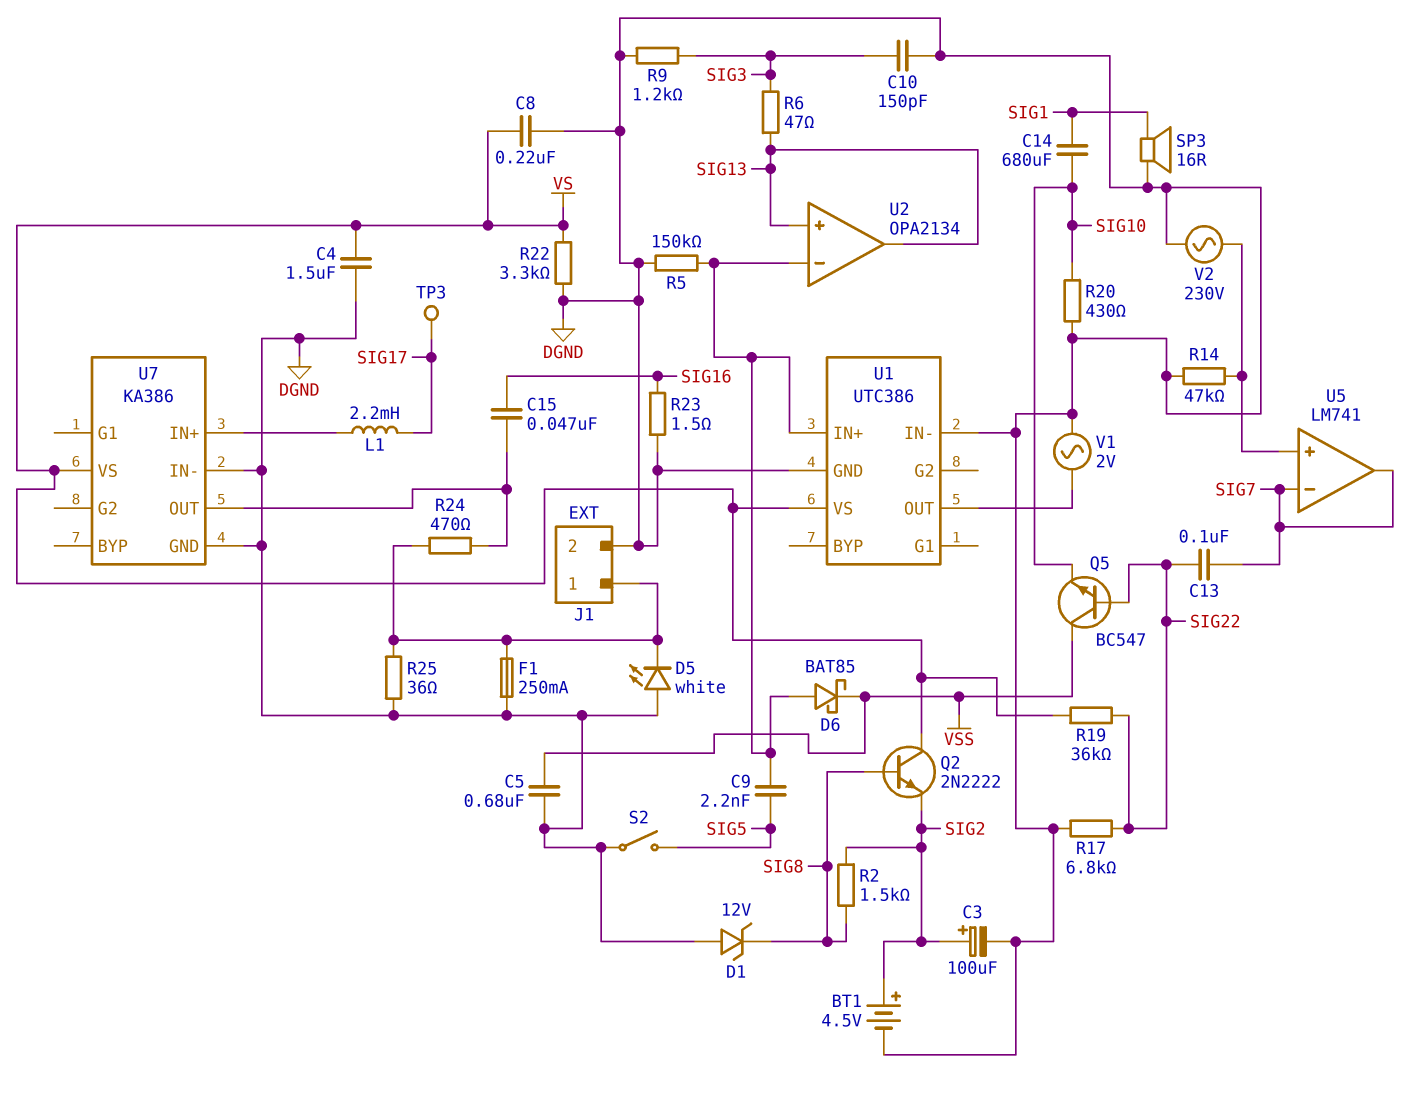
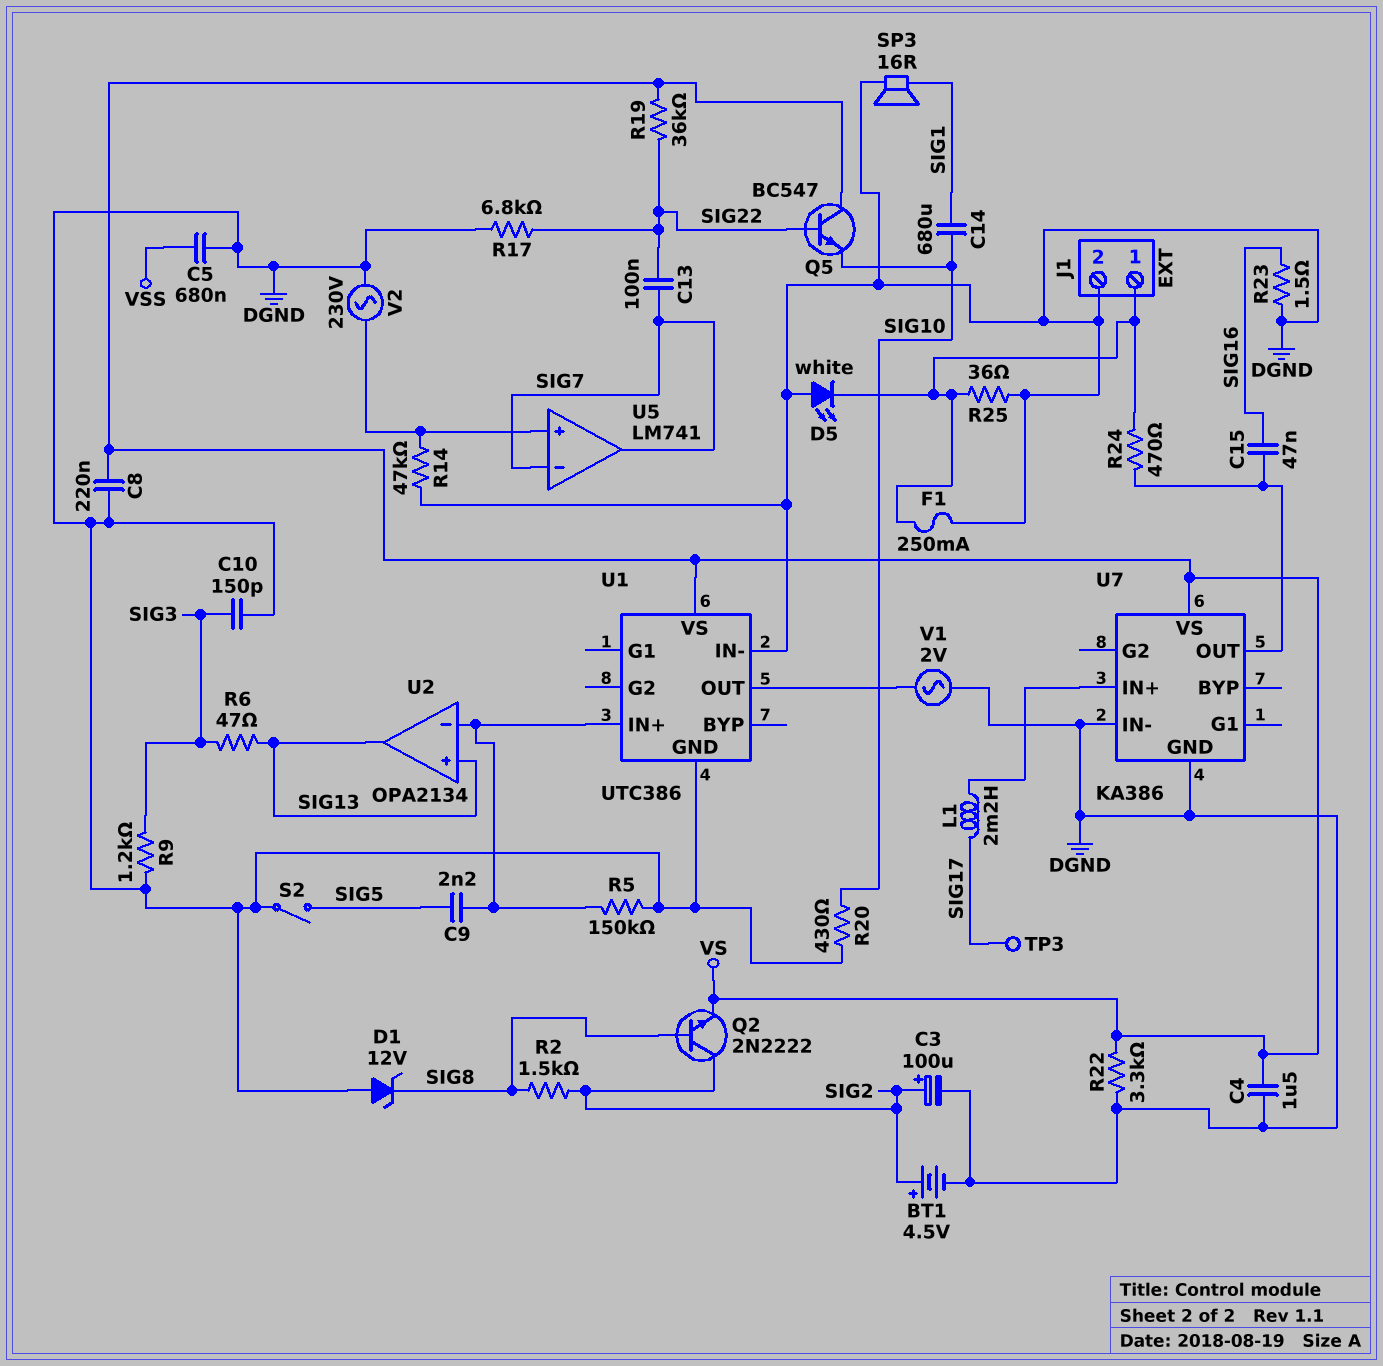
D6: schottky BAT85 (A U1/IN+, K VSS) -> none
Q2: NPN 2N2222 (B SIG8, C VS, E SIG2) -> NPN 2N2222 (B SIG8, C SIG2, E VS)
Q5: NPN BC547 (B SIG22, C VSS, E SIG10) -> NPN BC547 (B SIG22, C VS, E SIG10)

